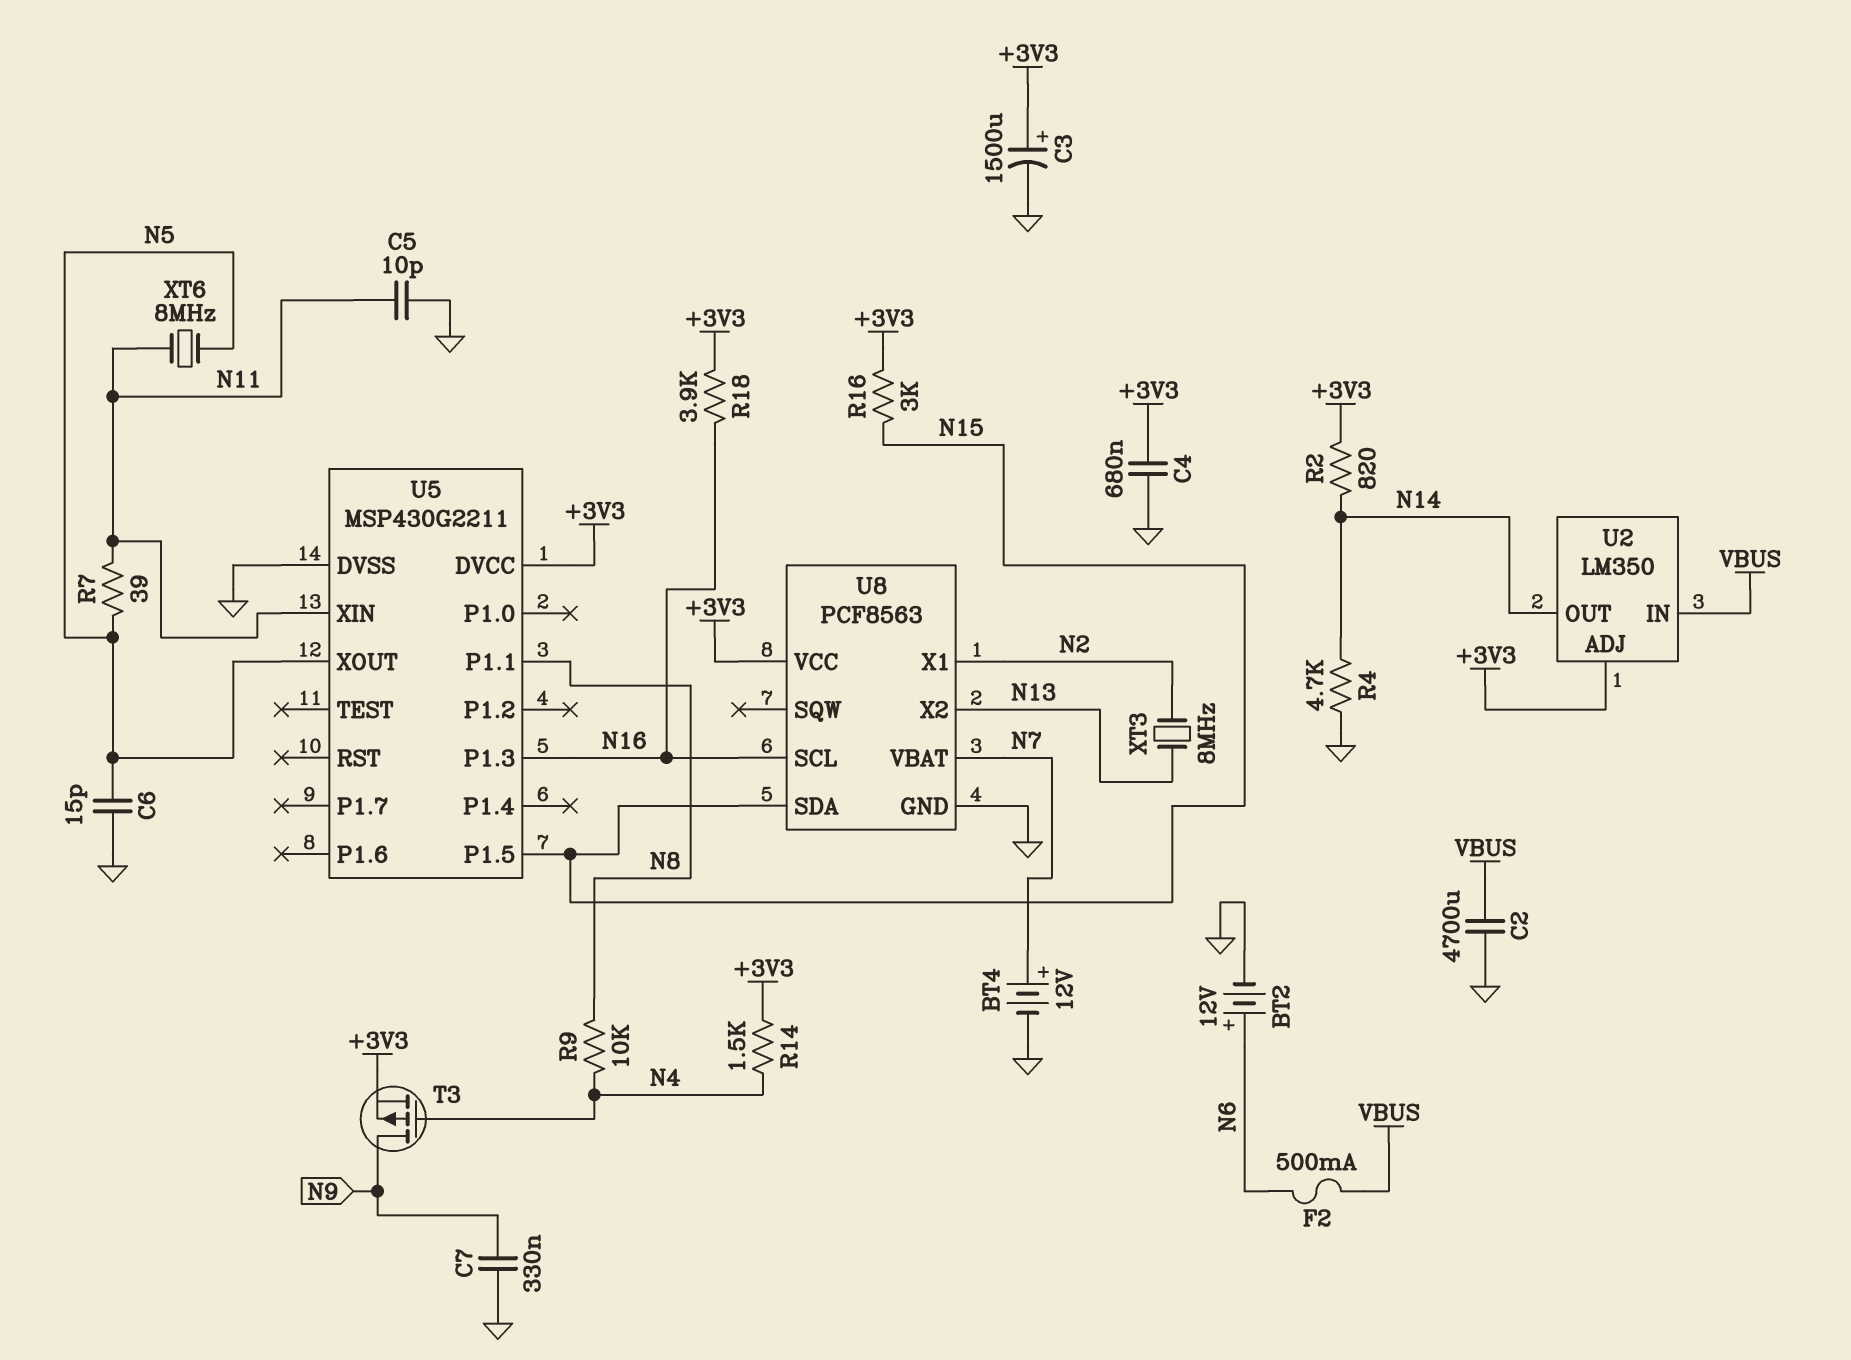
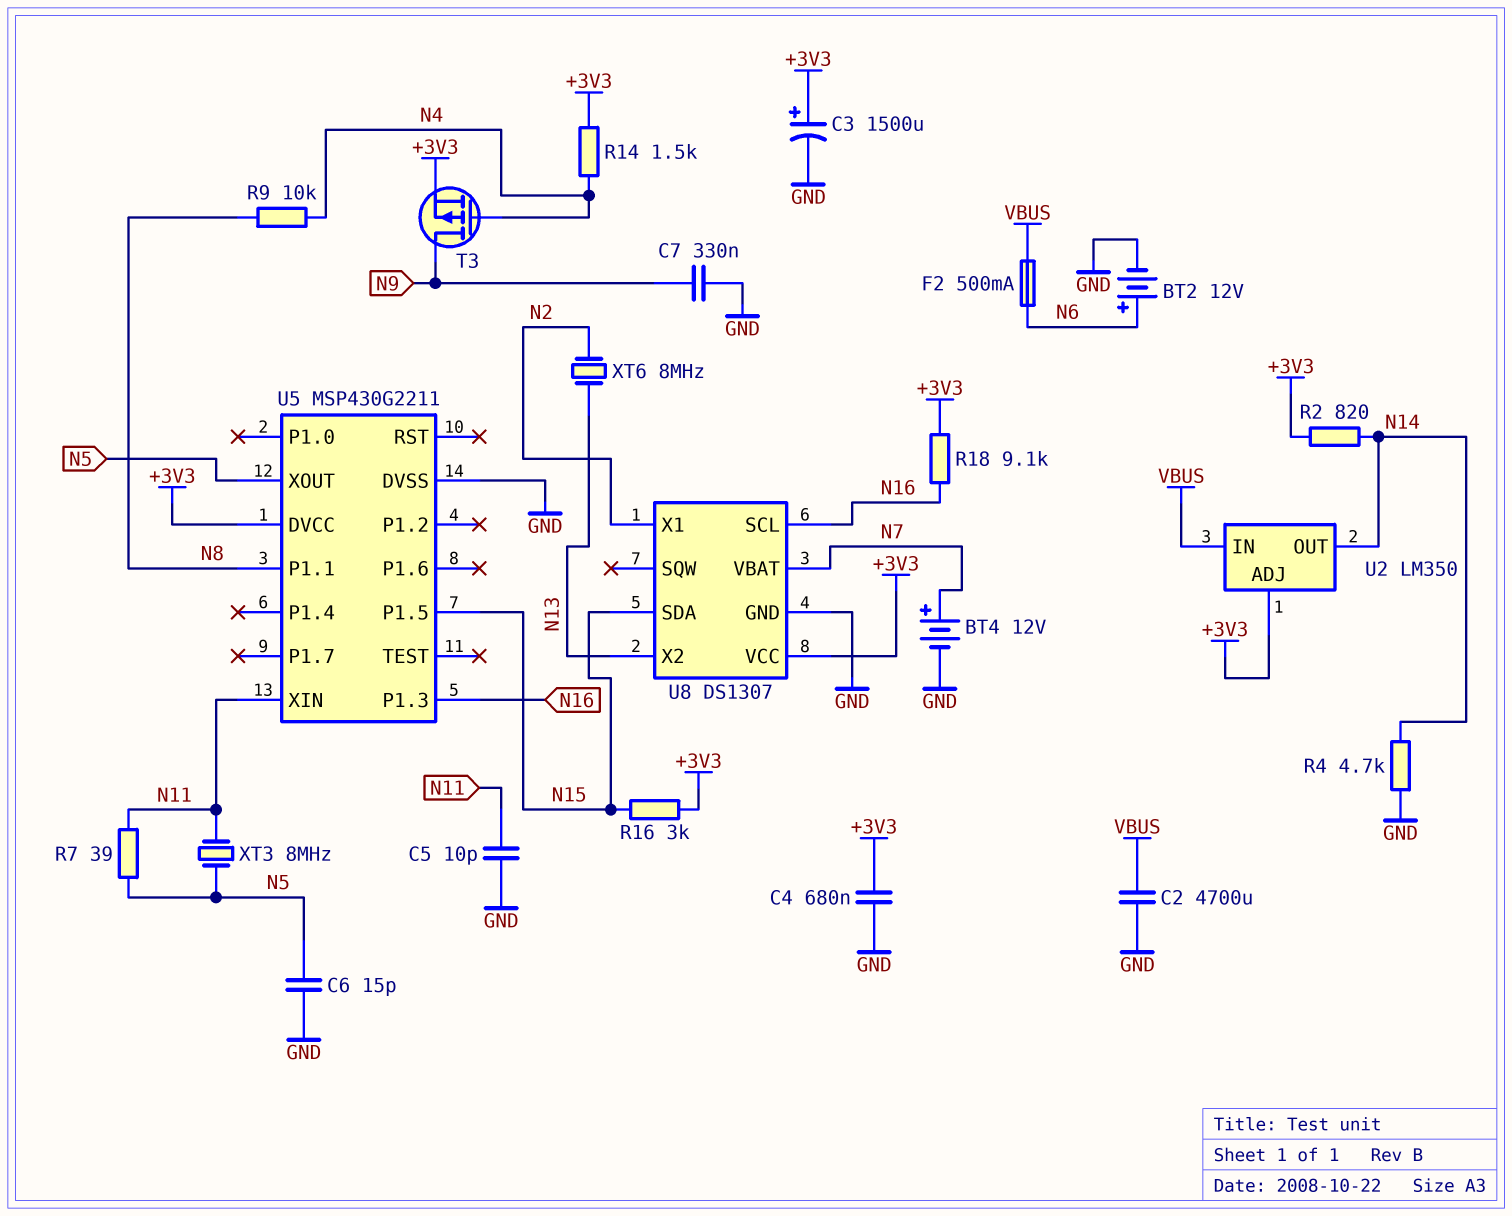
R18: 3.9k (+3V3, N16) -> 9.1k (+3V3, N16)
U8: PCF8563 -> DS1307
XT3: 8MHz (N2, N13) -> 8MHz (N5, N11)
XT6: 8MHz (N5, N11) -> 8MHz (N2, N13)

